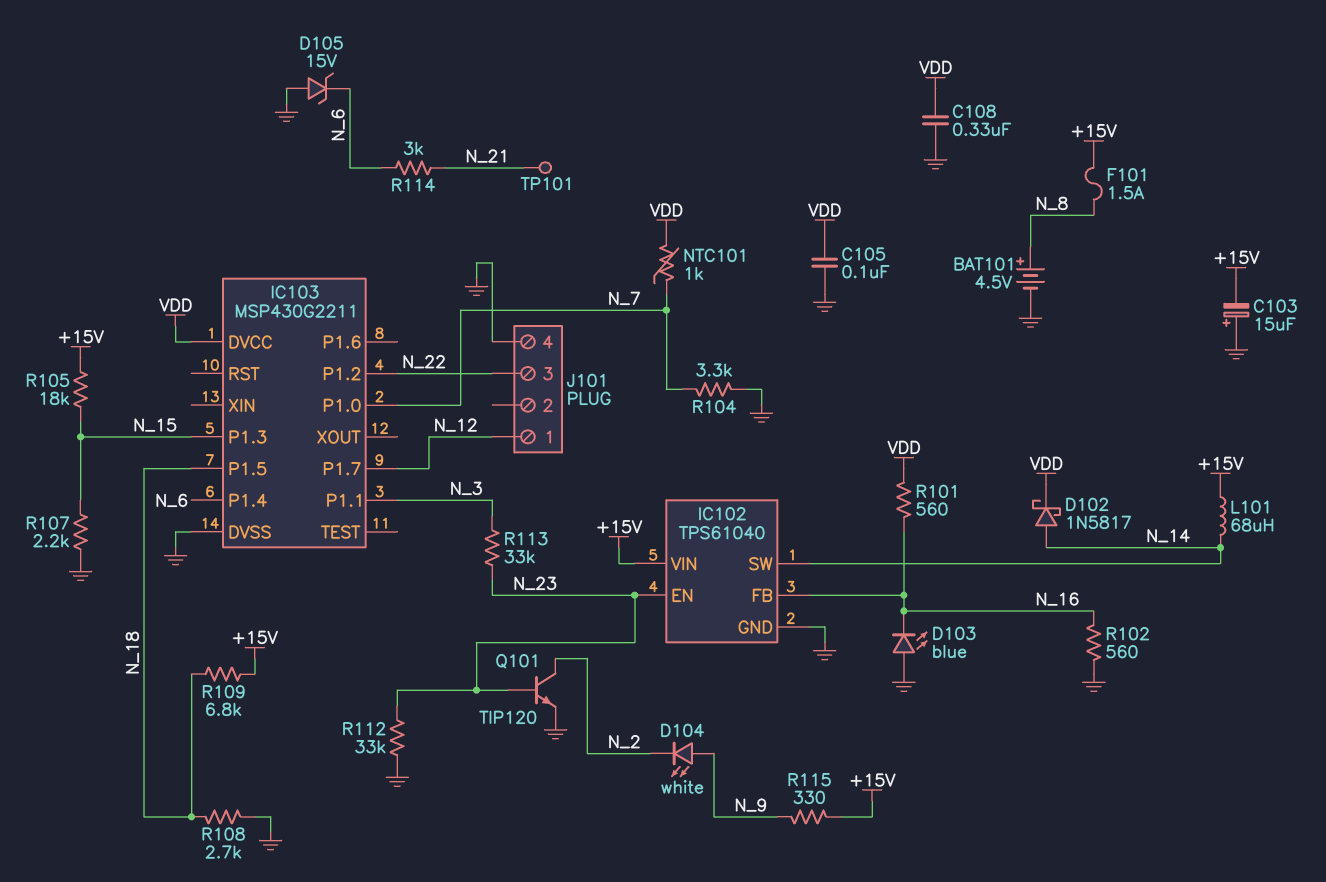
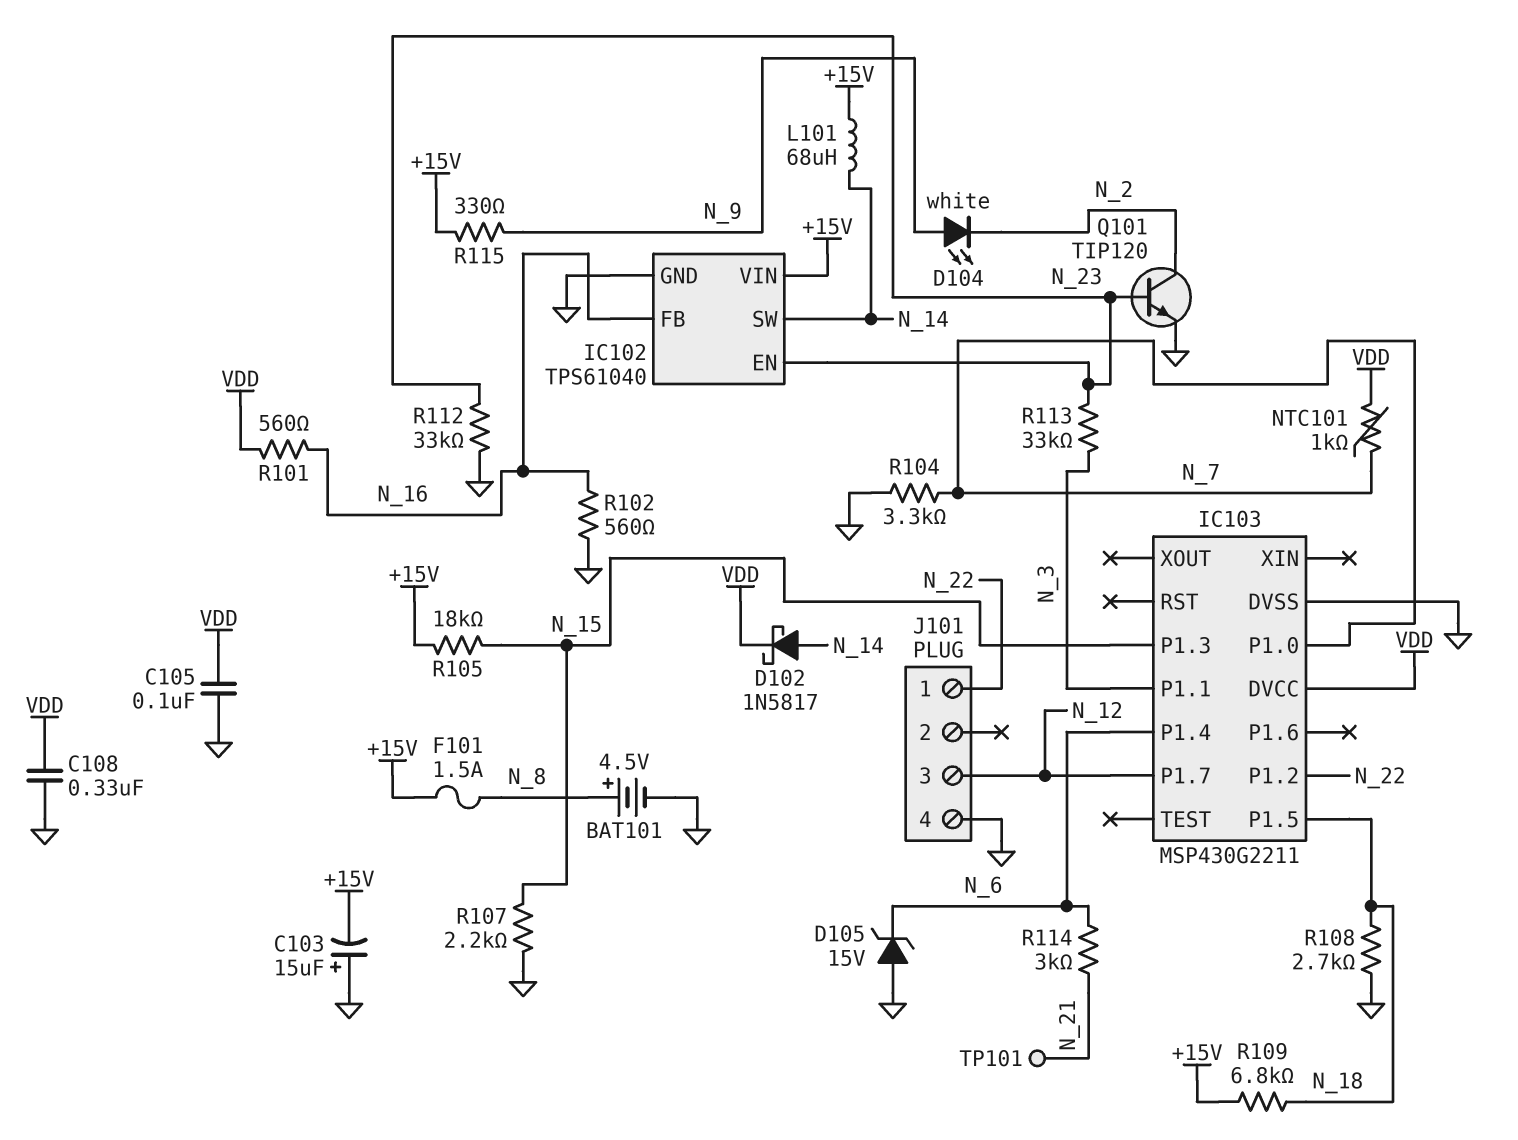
D103: LED blue (A GND, K N_16) -> none
J101 pin 1: N_12 -> N_22
J101 pin 3: N_22 -> N_12

